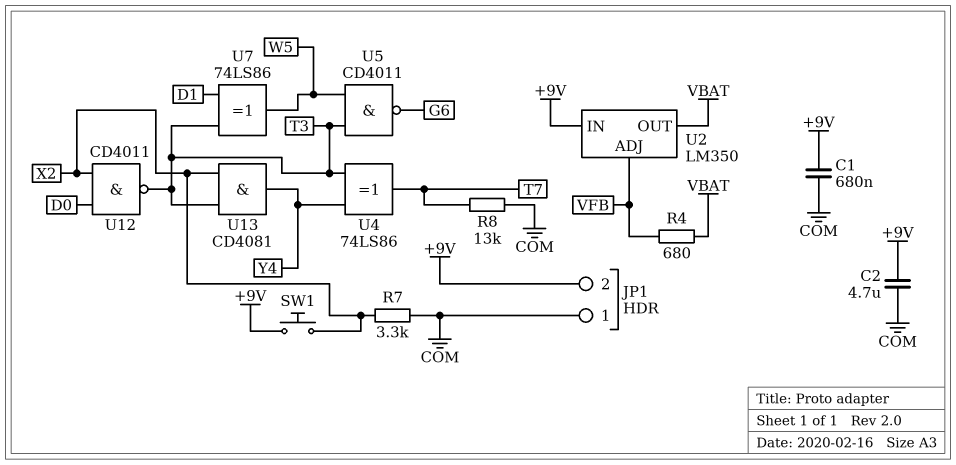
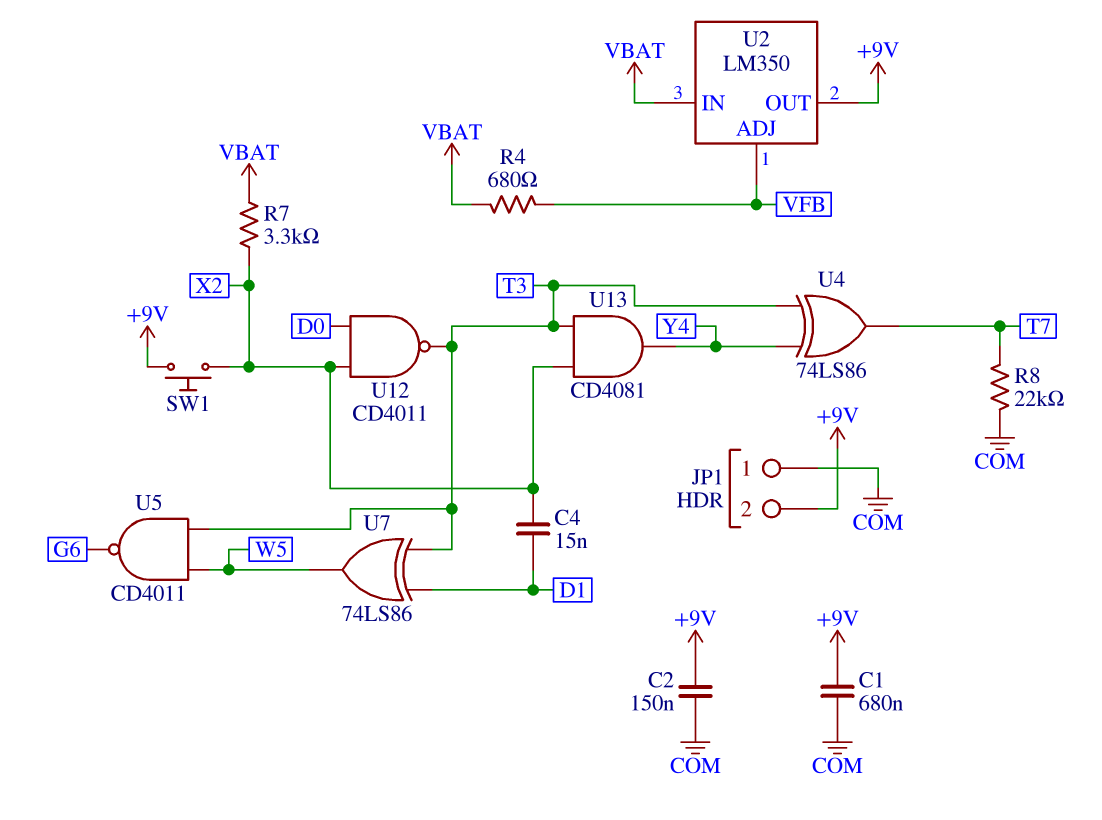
C2: 4.7uF (+9V, COM) -> 150nF (+9V, COM)
C4: none -> 15nF (D1, X2)
R7: 3.3k (COM, X2) -> 3.3k (VBAT, X2)
R8: 13k (COM, T7) -> 22k (COM, T7)
U2 pin IN: +9V -> VBAT
U2 pin OUT: VBAT -> +9V

